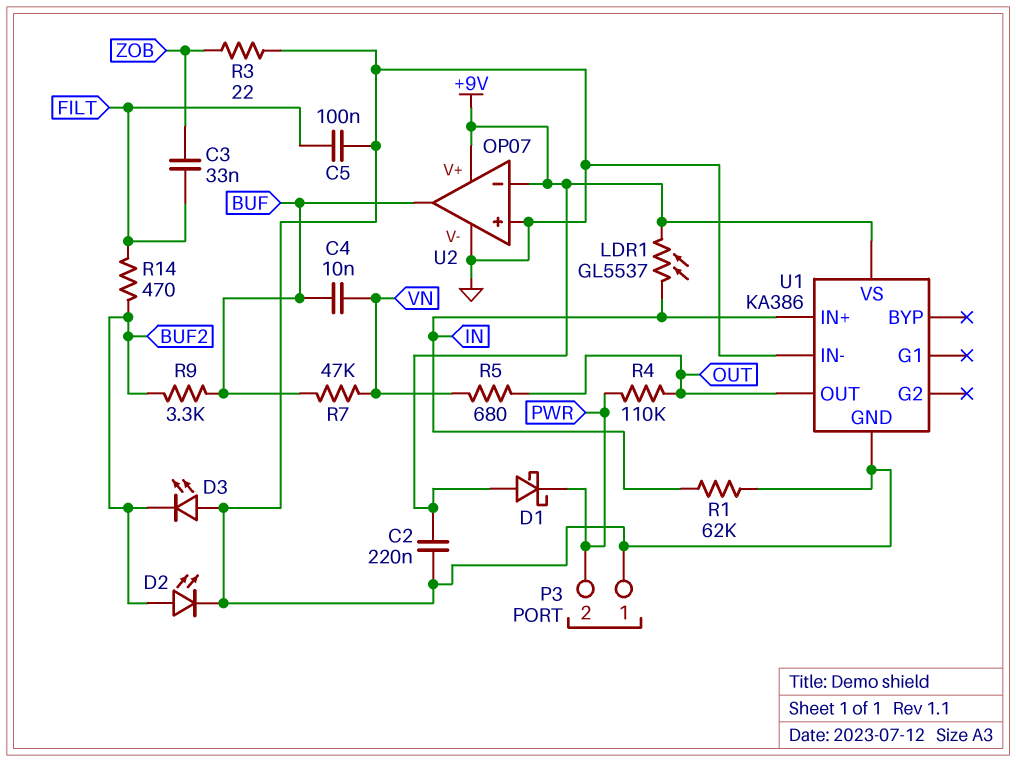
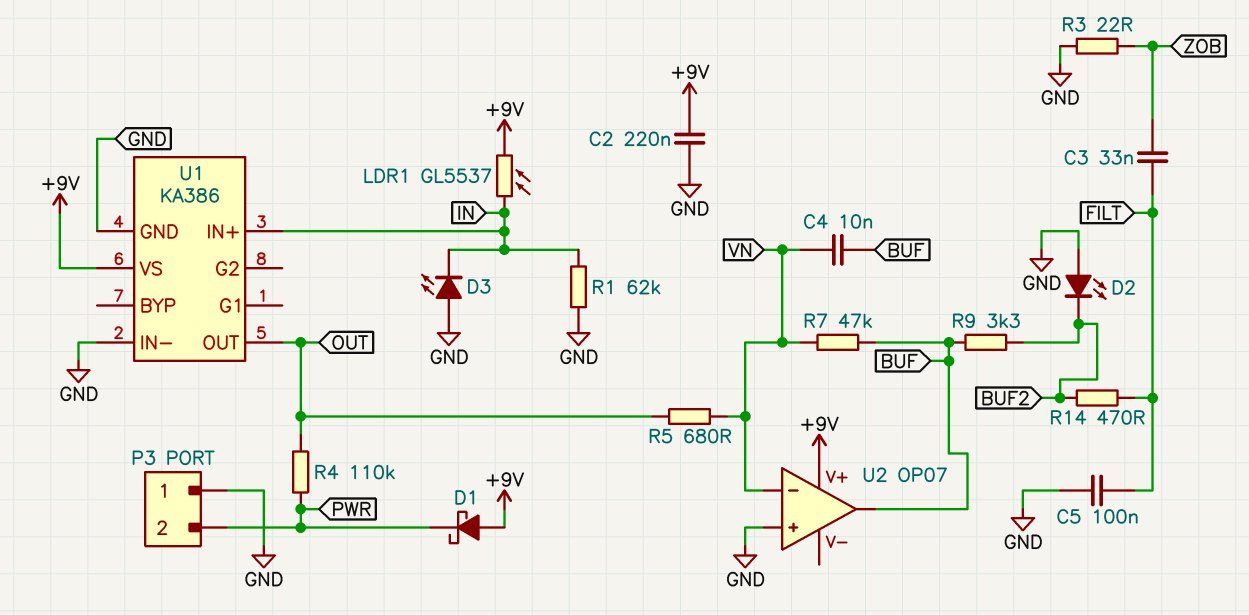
D2: LED (A BUF2, K GND) -> LED (A GND, K BUF2)
D3: LED (A GND, K BUF2) -> LED (A GND, K IN)
U2 pin V-: GND -> none
U2 pin in-: +9V -> VN

